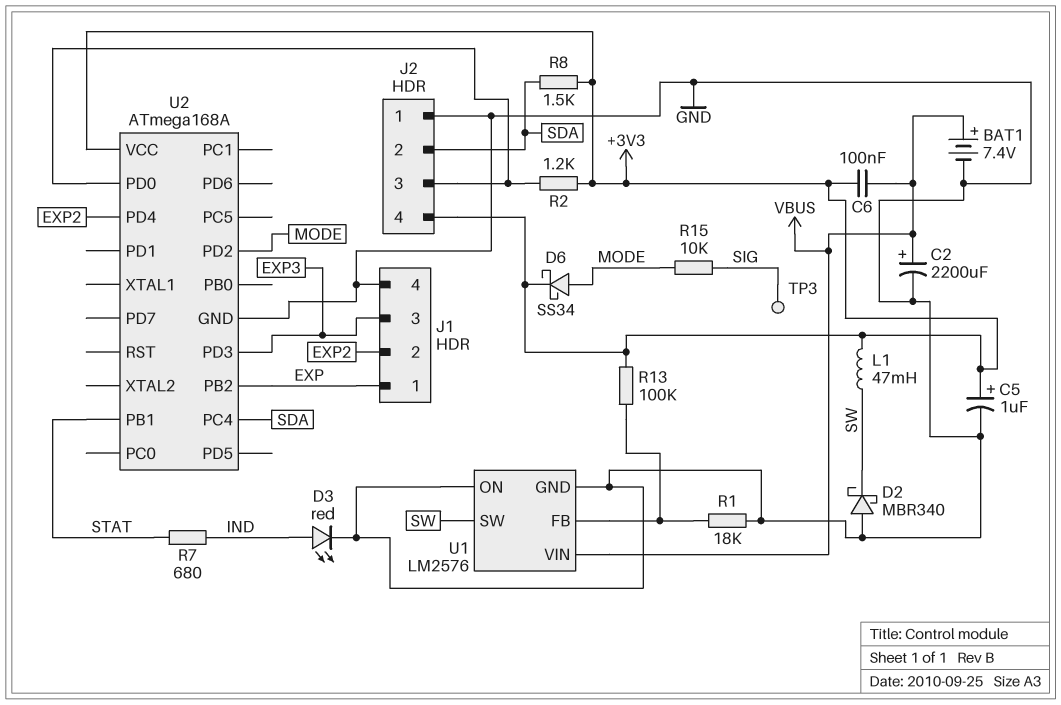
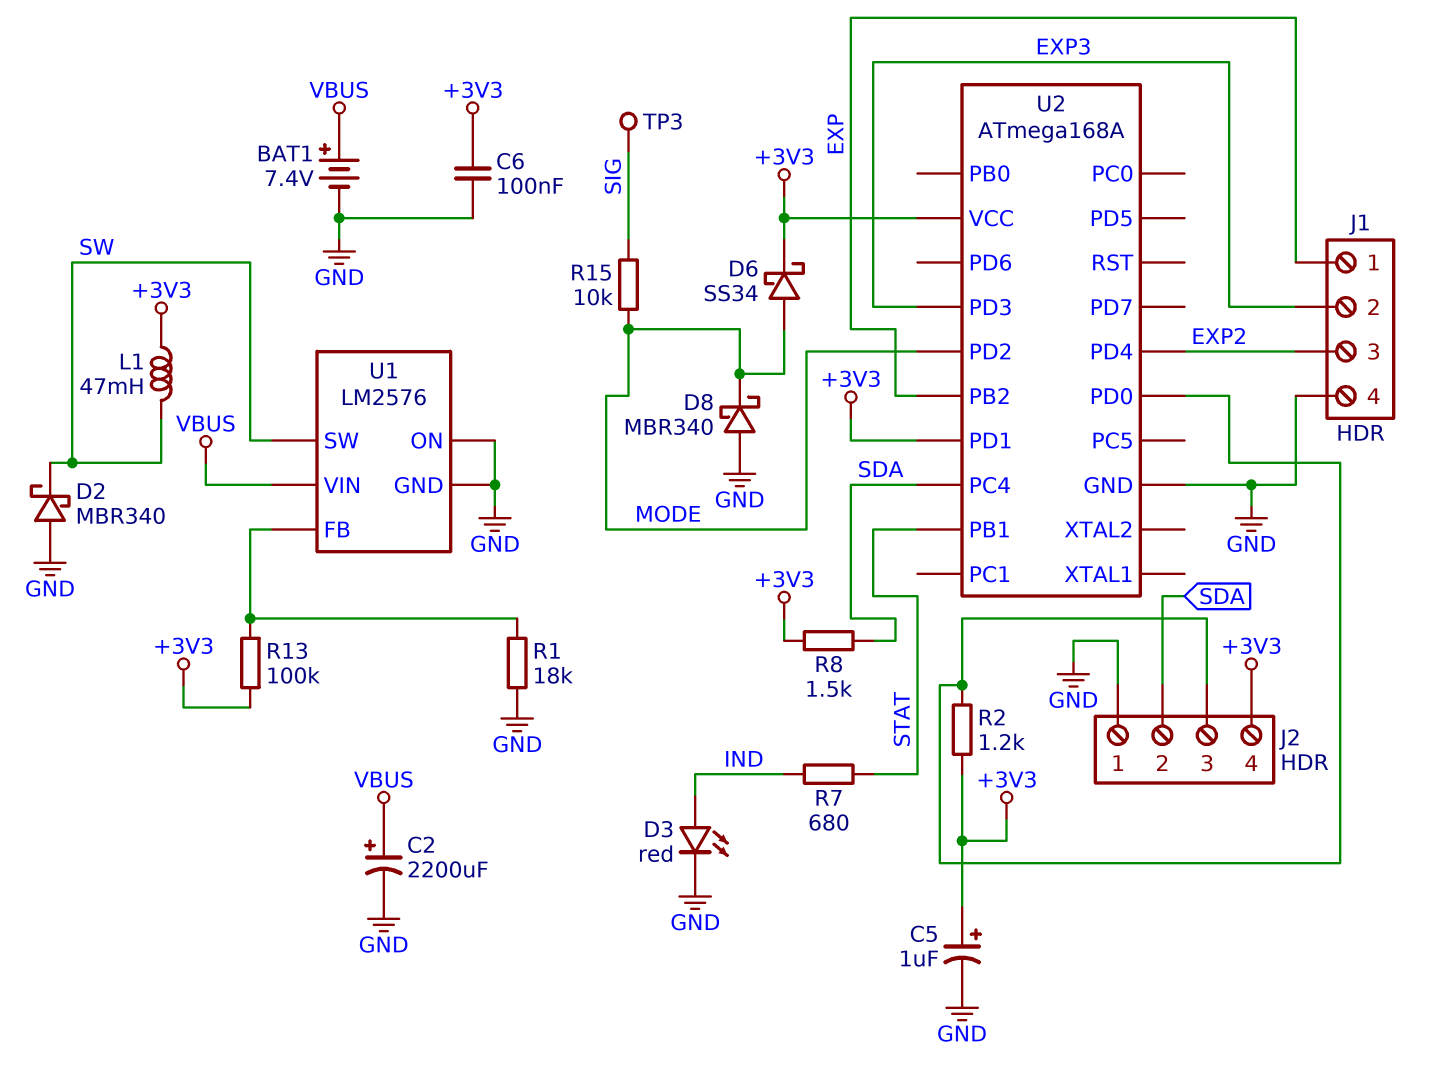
C6: 100nF (+3V3, VBUS) -> 100nF (+3V3, GND)
D8: none -> schottky MBR340 (A GND, K MODE)
J1 pin 2: EXP2 -> EXP3
J1 pin 3: EXP3 -> EXP2
U2 pin PD1: none -> +3V3

